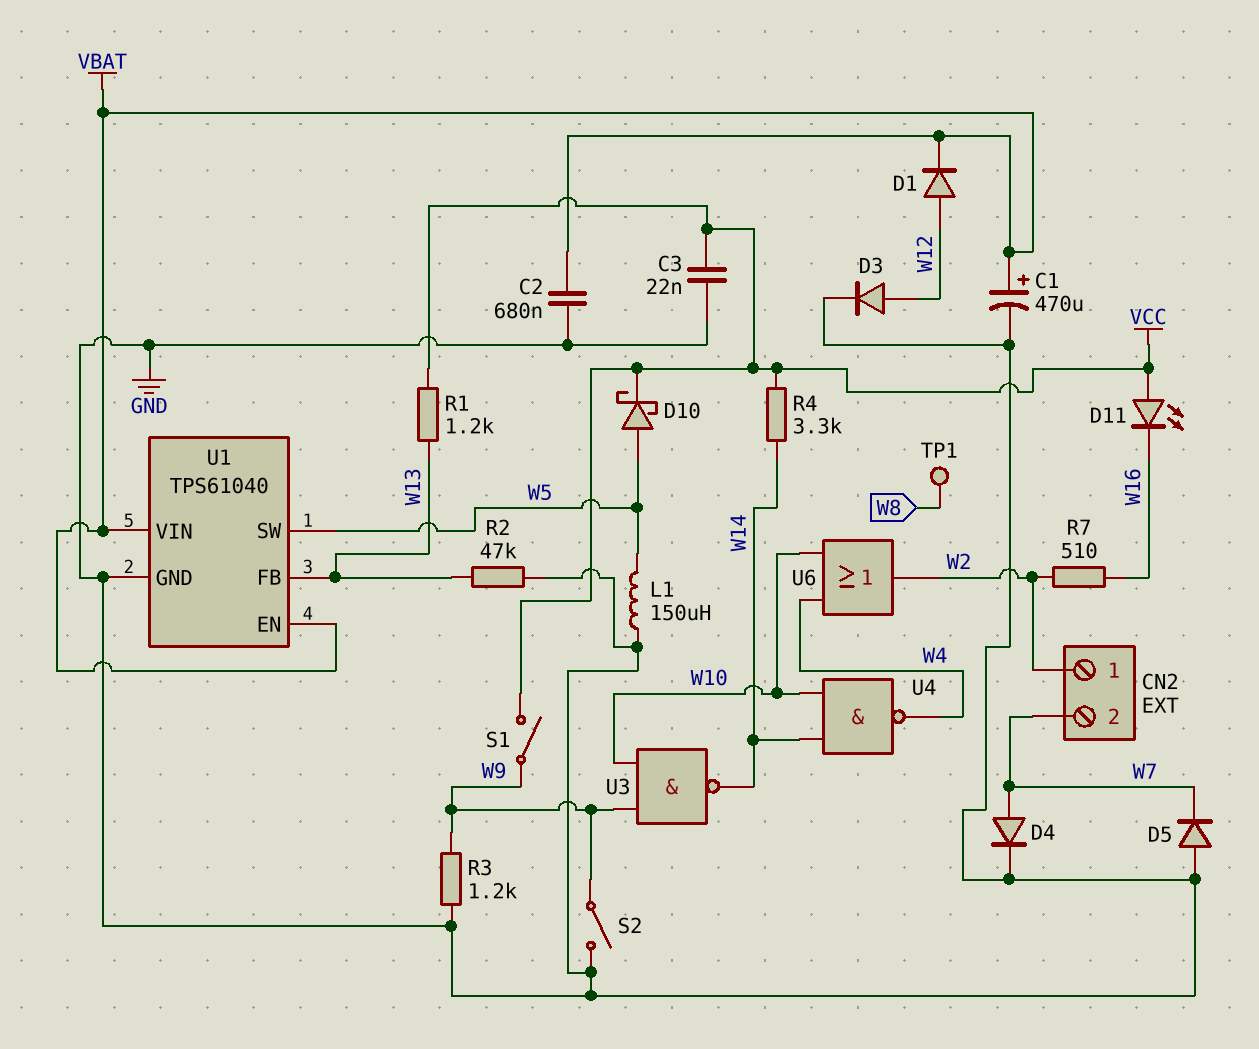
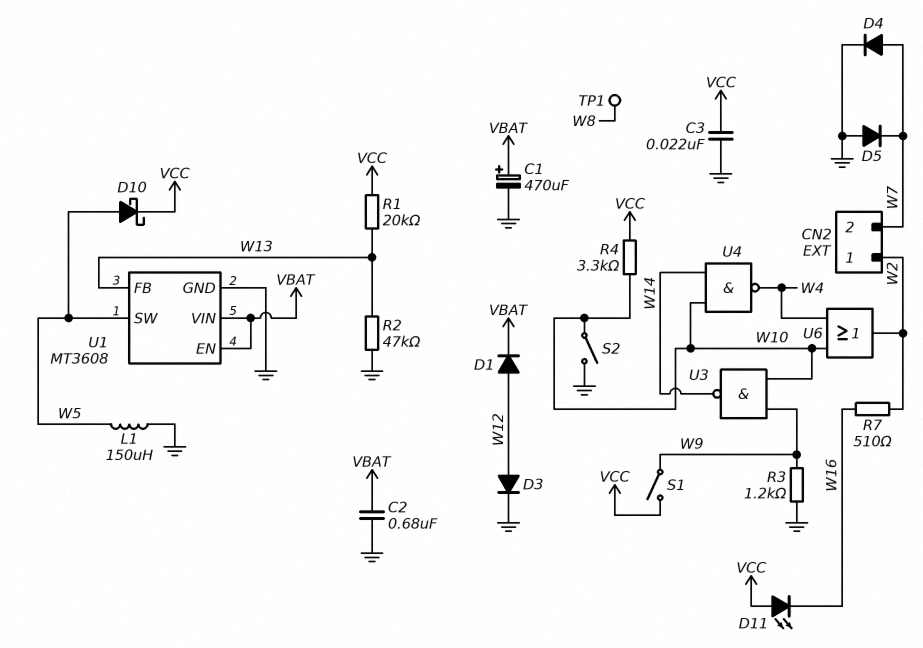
R1: 1.2k (VCC, W13) -> 20k (VCC, W13)
R4: 3.3k (VCC, W14) -> 3.3k (VCC, W10)
S2: switch (GND, W9) -> switch (GND, W10)
U1: TPS61040 -> MT3608

